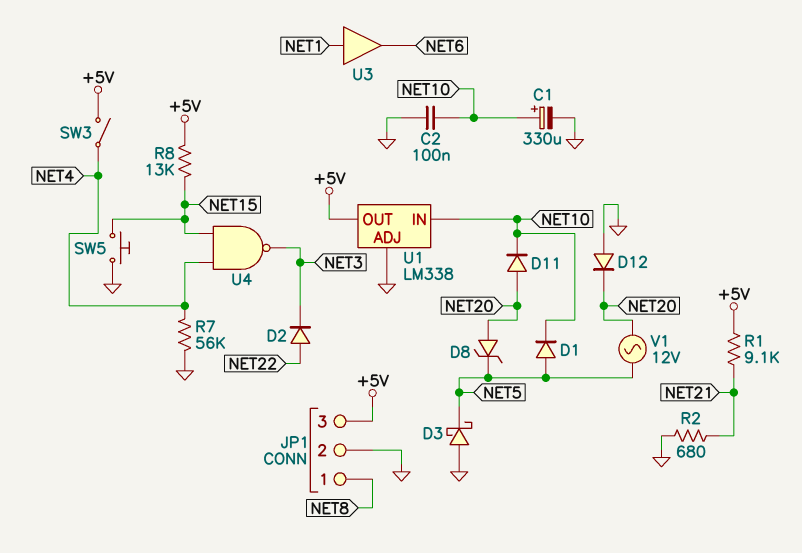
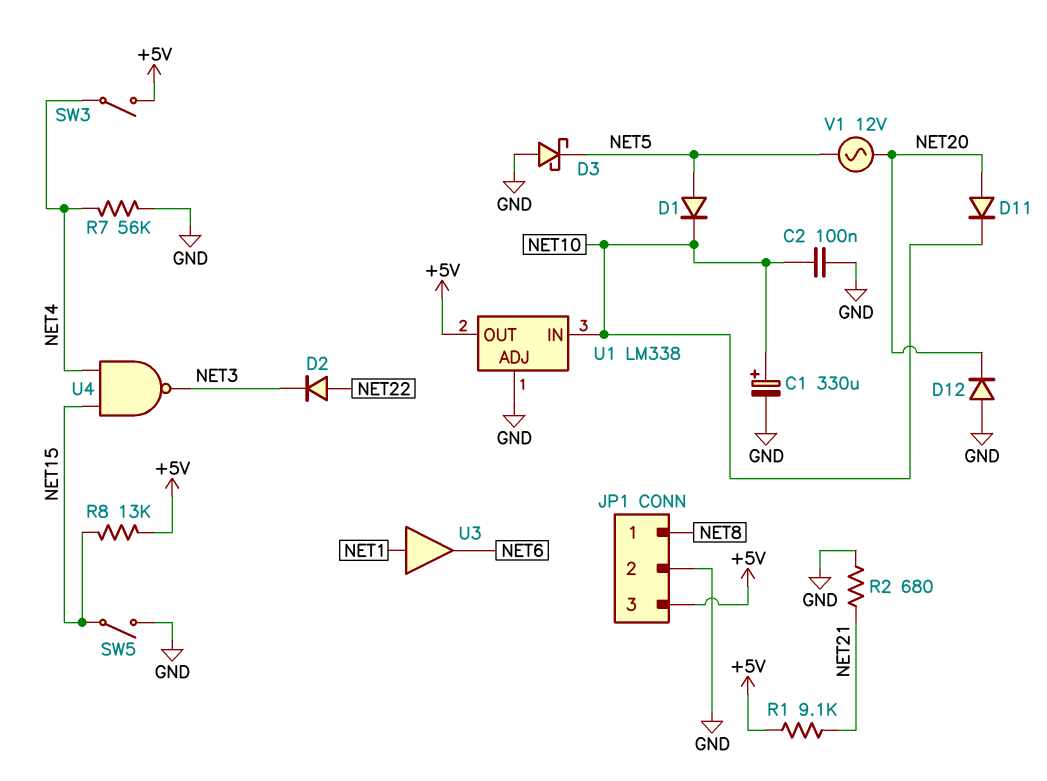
D8: zener (A NET20, K NET5) -> none
SW5: button (GND, NET15) -> switch (GND, NET15)

